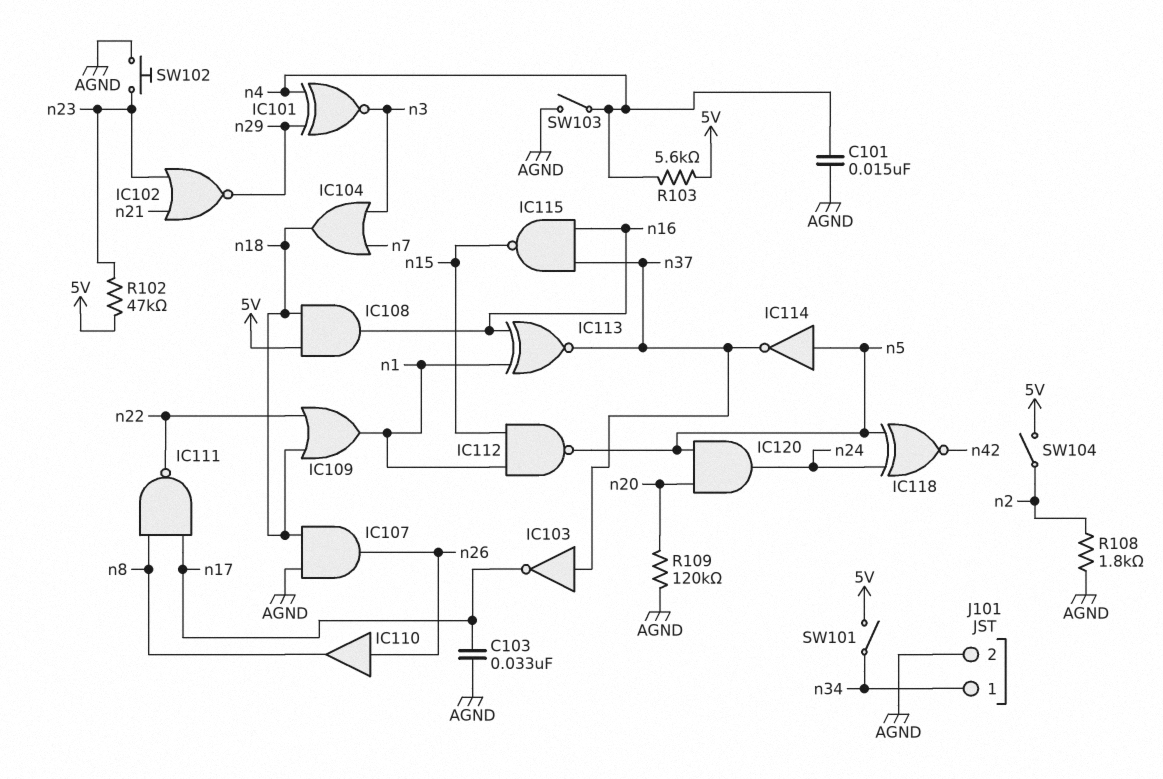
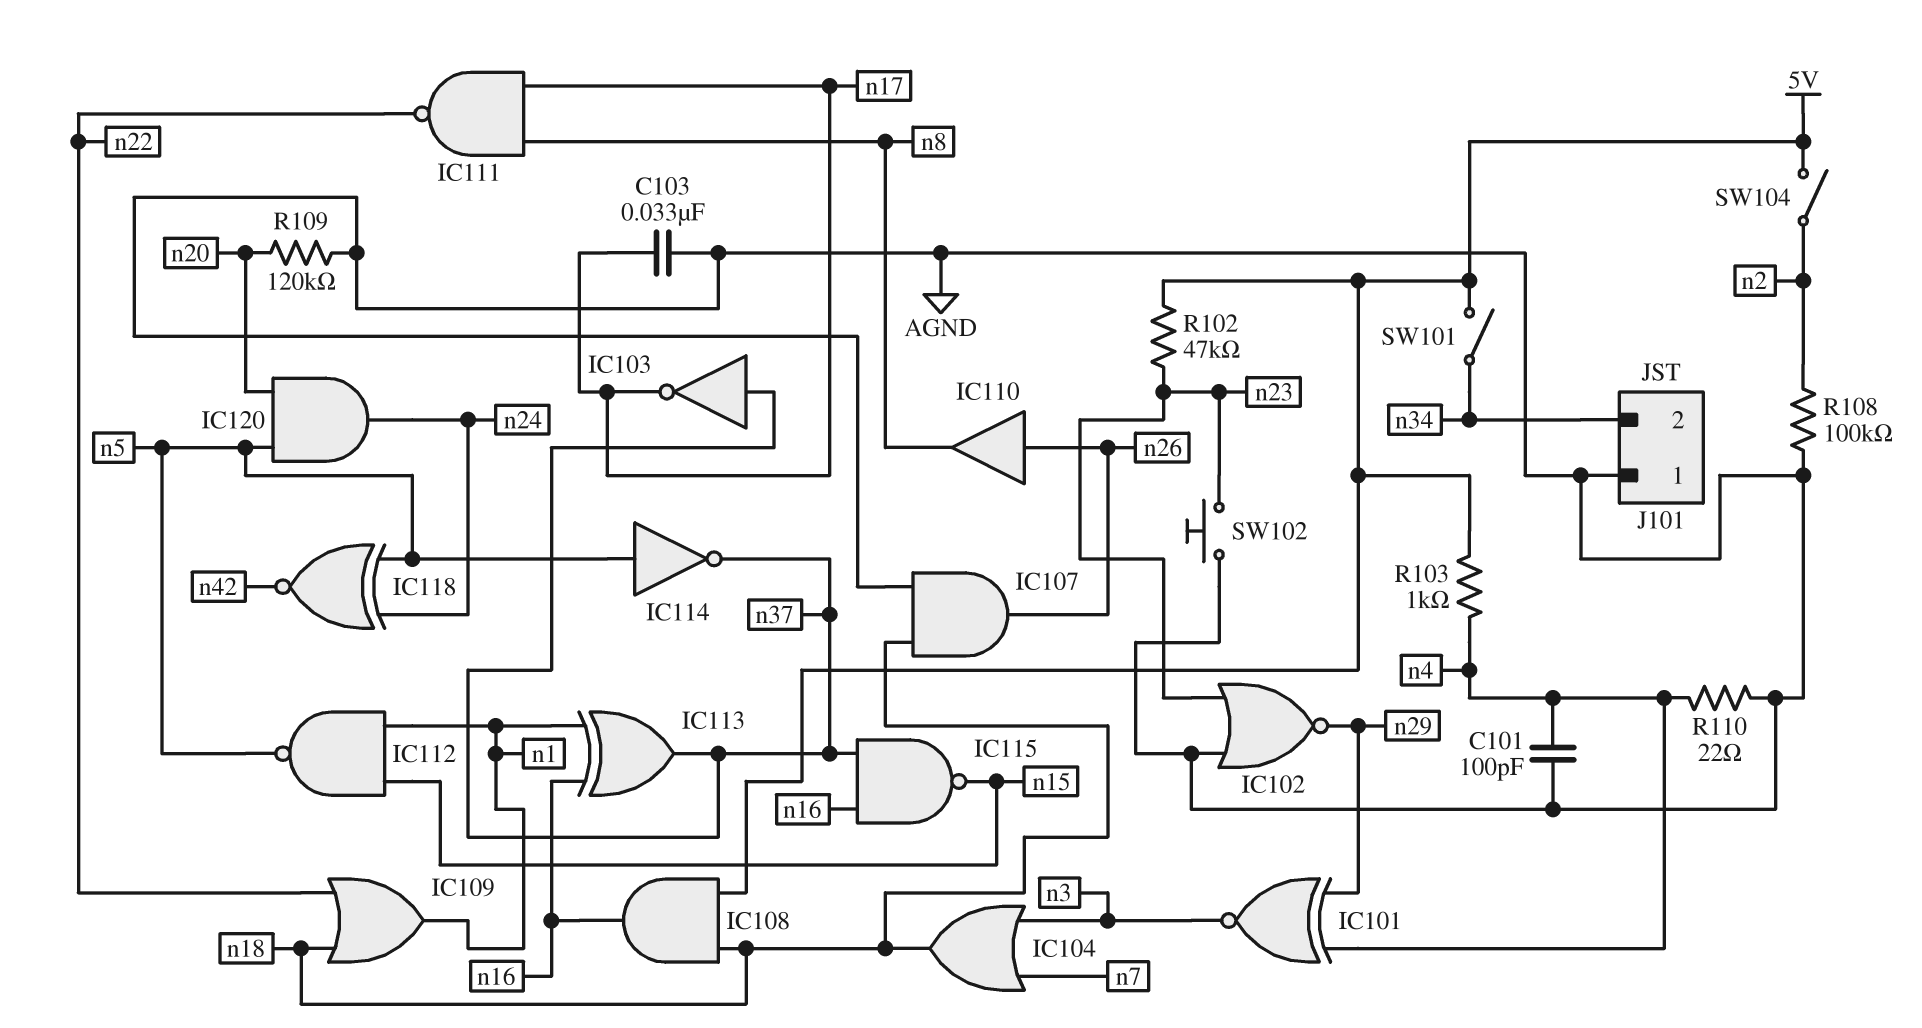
C101: 15nF (AGND, n4) -> 100pF (AGND, n4)
IC102: NOR (in n21, in n23, out n29) -> NOR (in AGND, in n23, out n29)
IC113: XNOR (in n1, in n16, out n37) -> XOR (in n1, in n16, out n37)
J101 pin 1: n34 -> AGND
J101 pin 2: AGND -> n34
R103: 5.6k (5V, n4) -> 1k (5V, n4)
R108: 1.8k (AGND, n2) -> 100k (AGND, n2)
R110: none -> 22 (AGND, n4)
SW103: switch (AGND, n4) -> none

